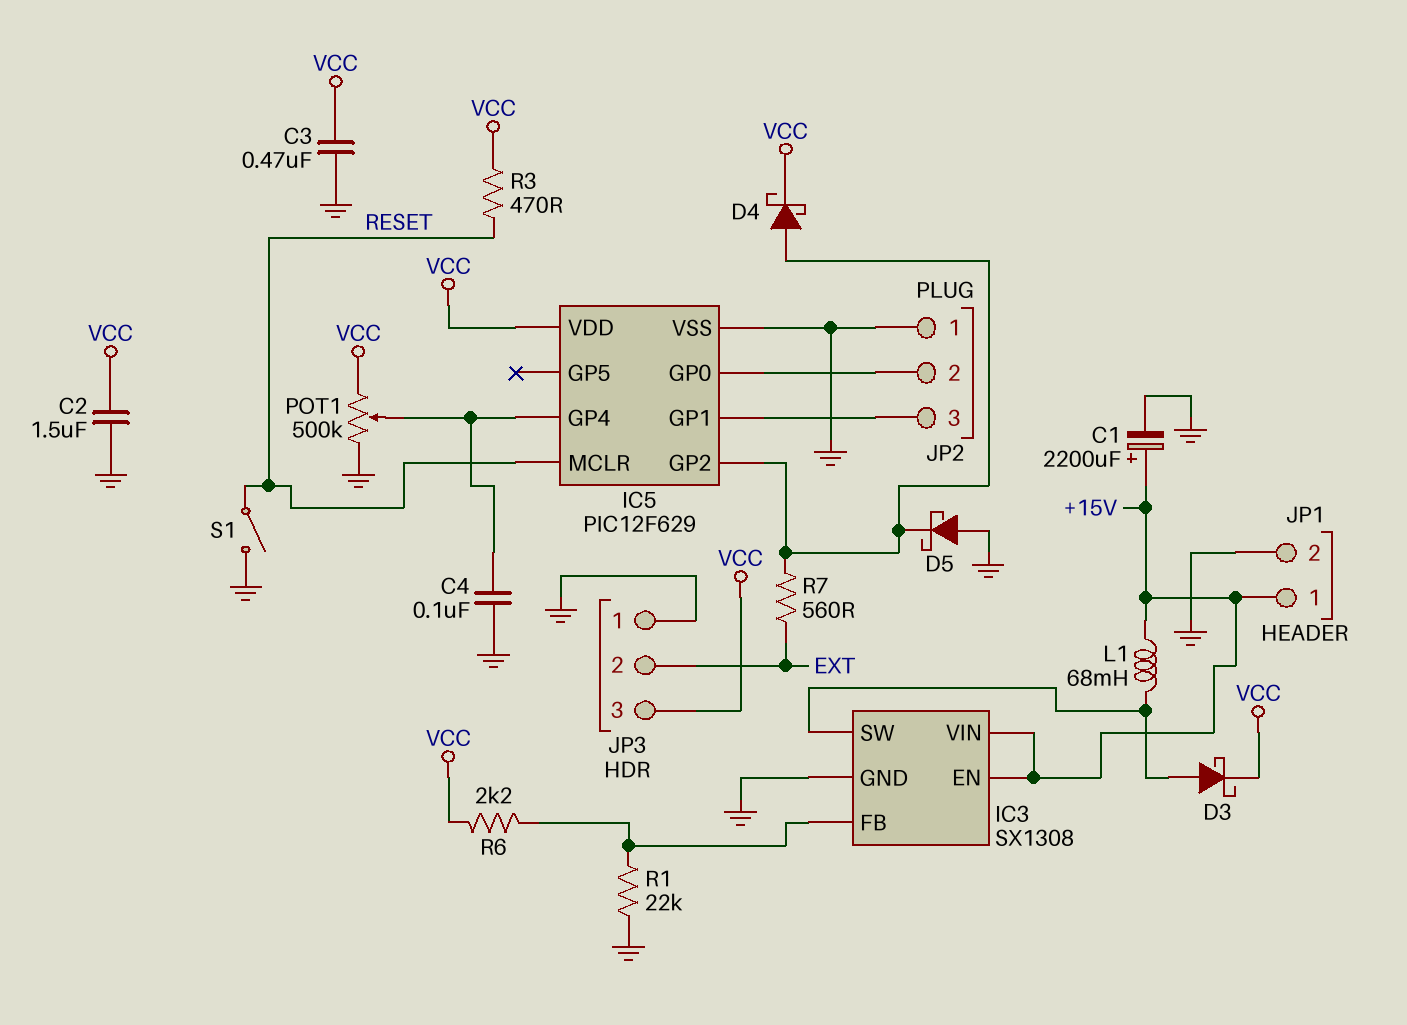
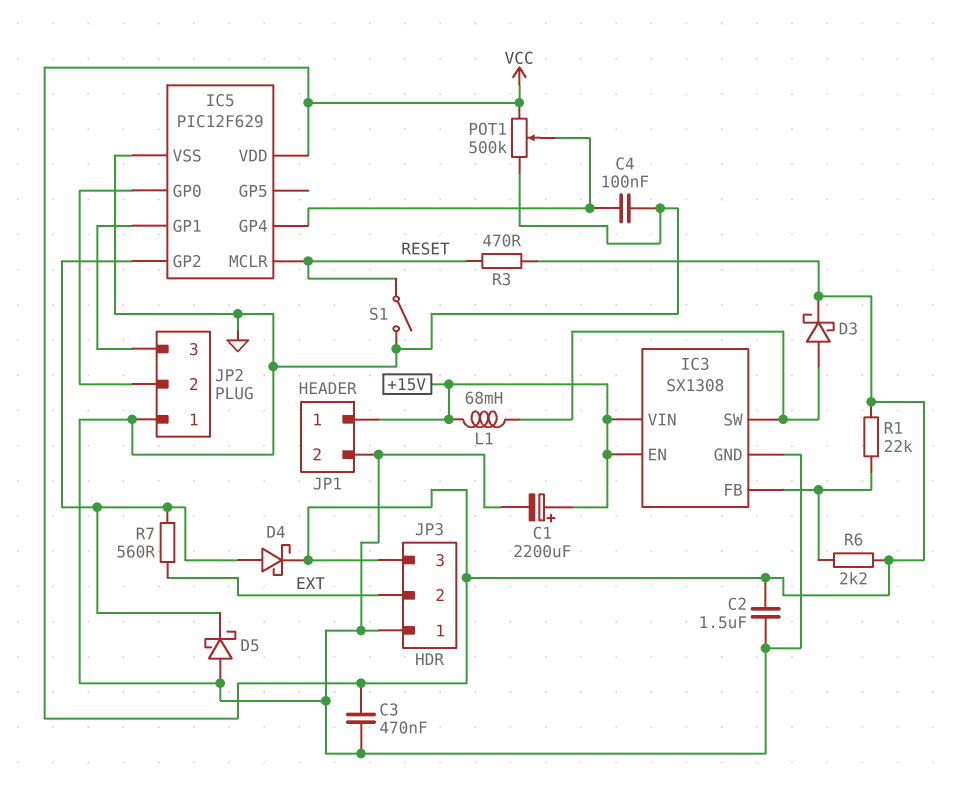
R1: 22k (GND, IC3/FB) -> 22k (IC3/FB, VCC)

